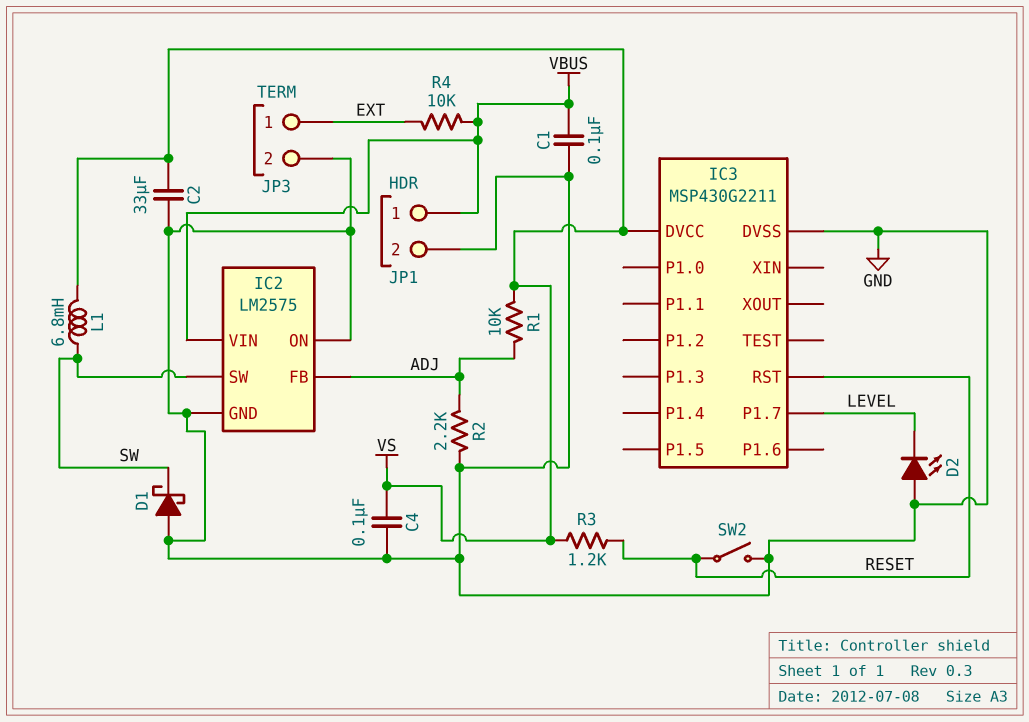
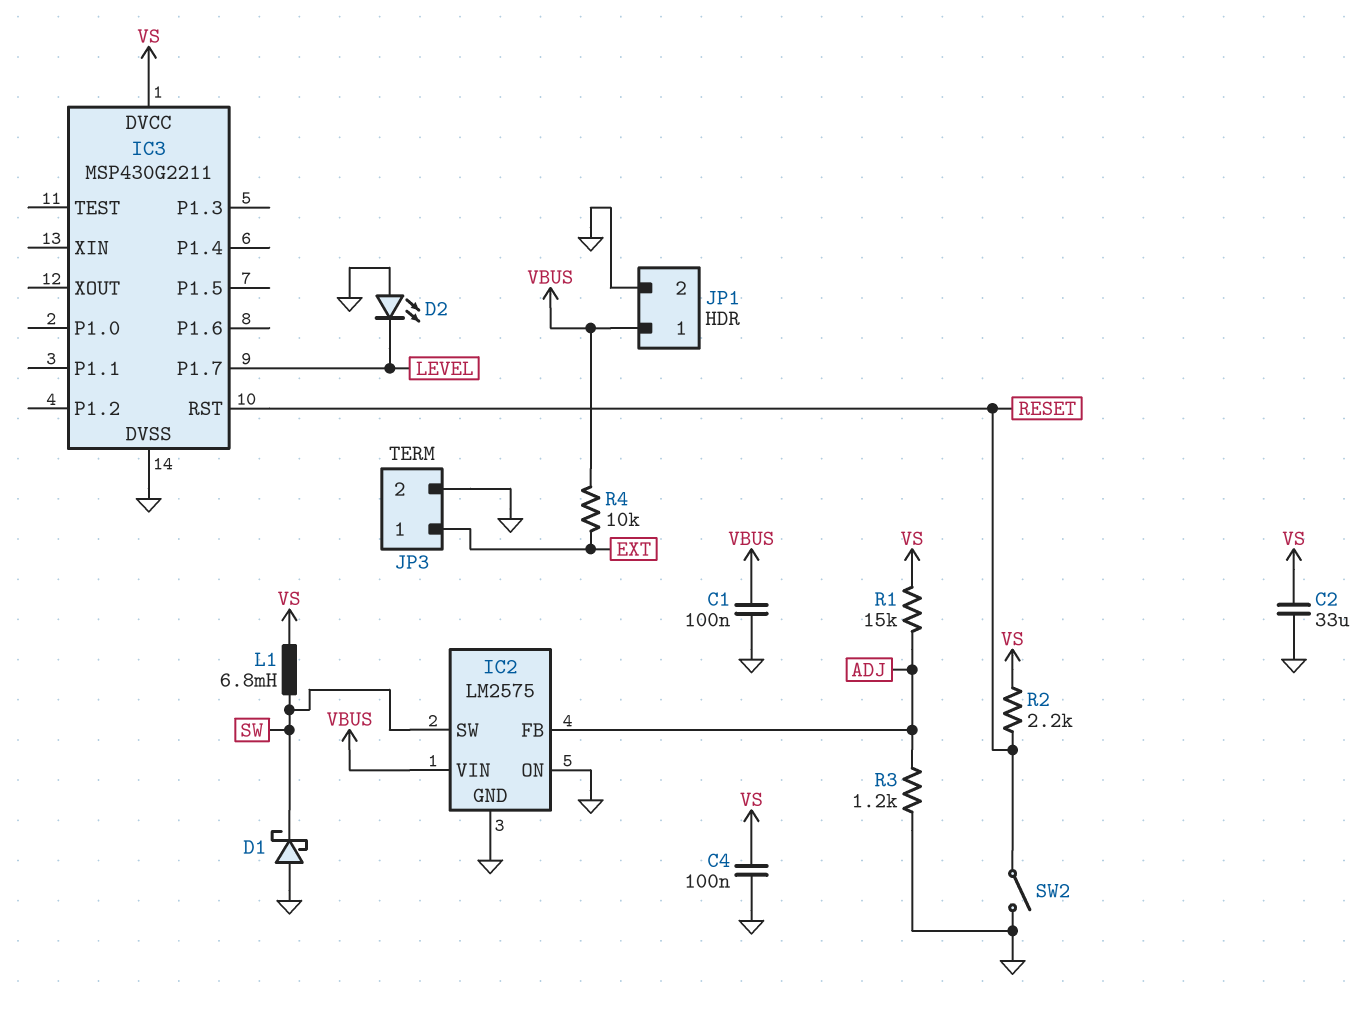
R1: 10k (ADJ, VS) -> 15k (ADJ, VS)
R2: 2.2k (ADJ, GND) -> 2.2k (RESET, VS)
R3: 1.2k (RESET, VS) -> 1.2k (ADJ, GND)

